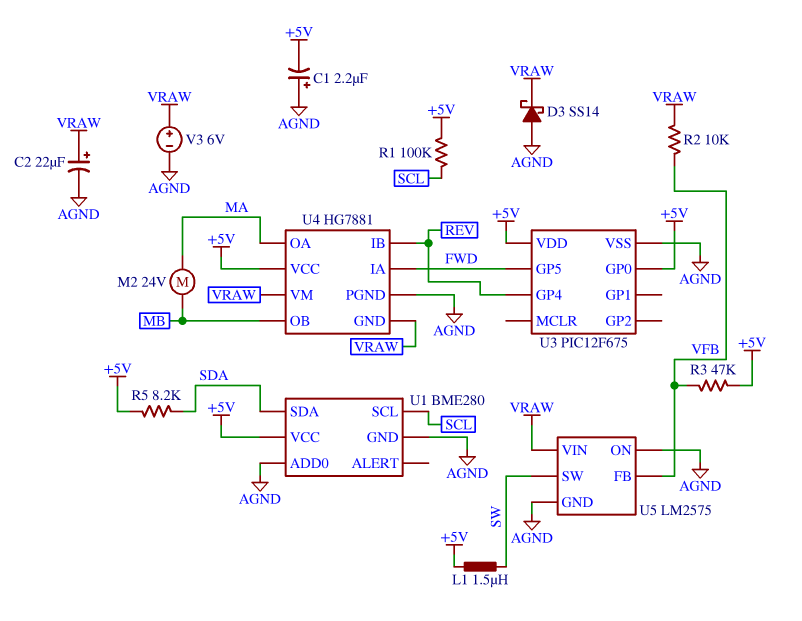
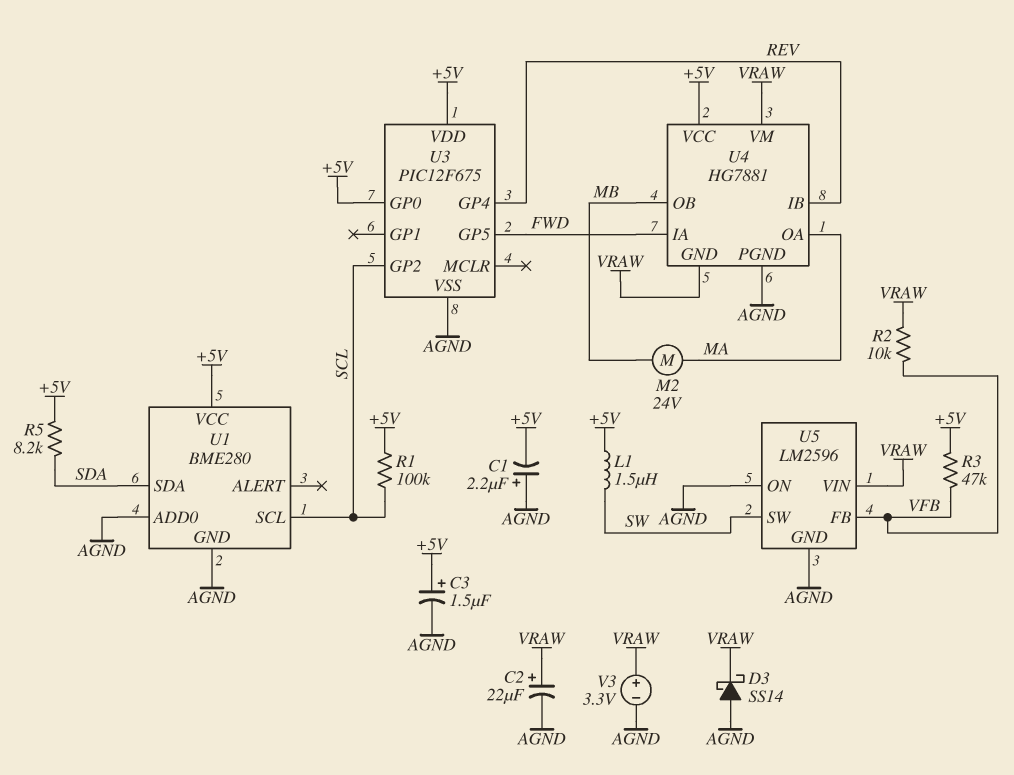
C3: none -> 1.5uF (plus +5V, minus AGND)
U3 pin GP2: none -> SCL
U5: LM2575 -> LM2596
V3: 6V (plus VRAW, minus AGND) -> 3.3V (plus VRAW, minus AGND)

